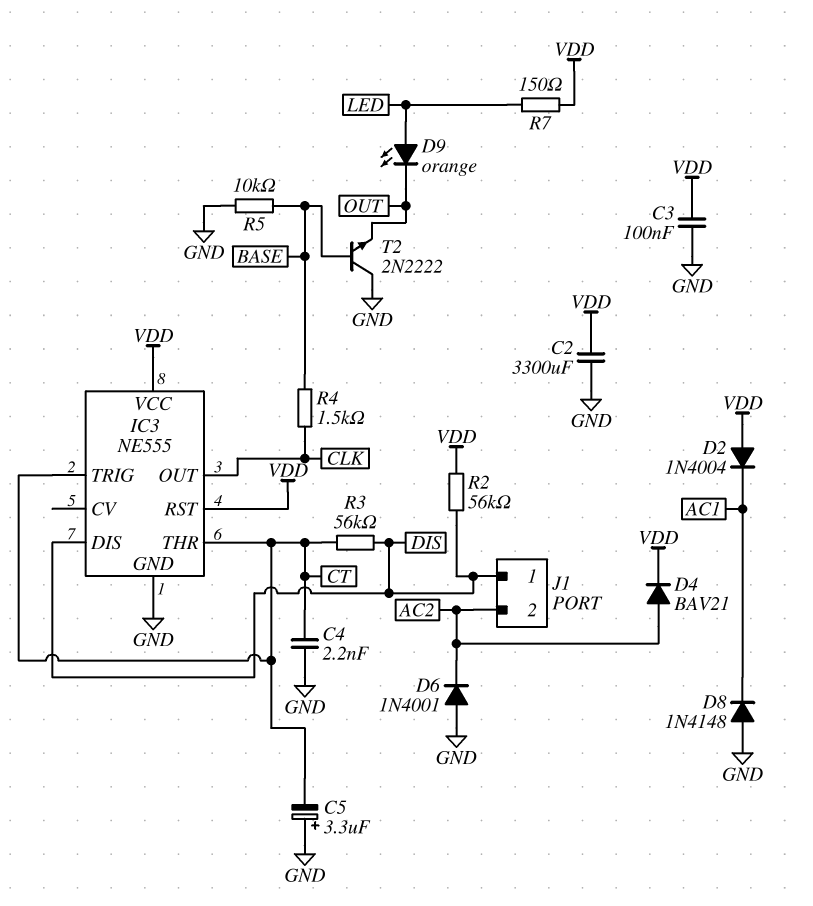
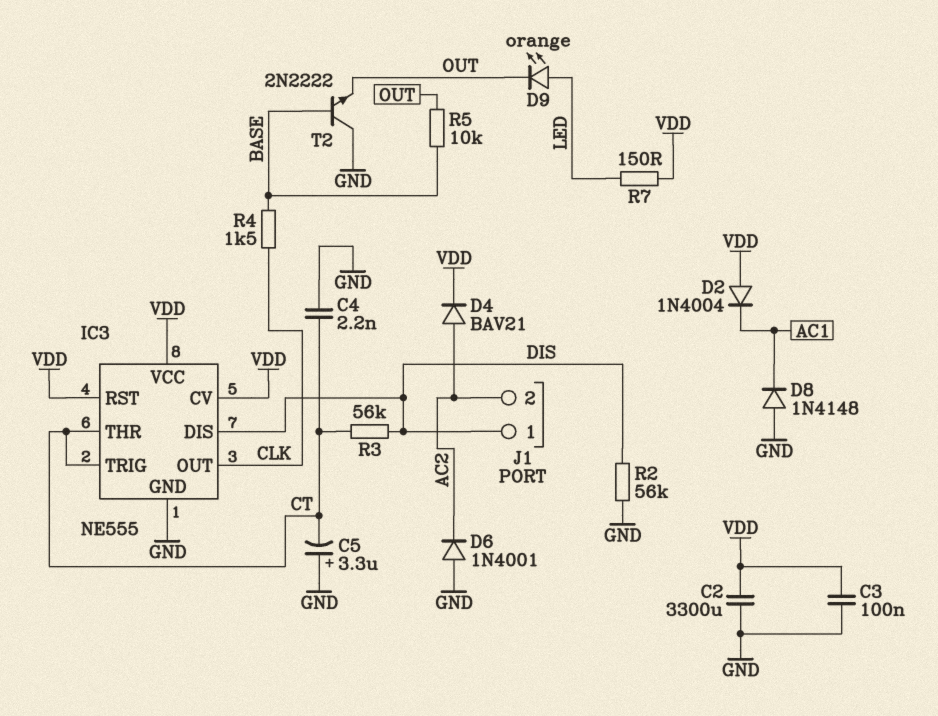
IC3 pin CV: none -> VDD
R2: 56k (DIS, VDD) -> 56k (DIS, GND)
R5: 10k (BASE, GND) -> 10k (BASE, OUT)

